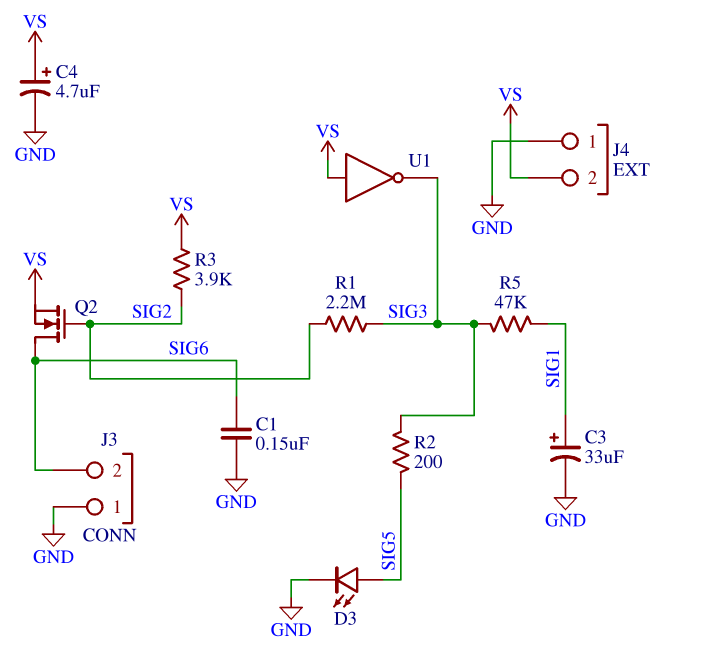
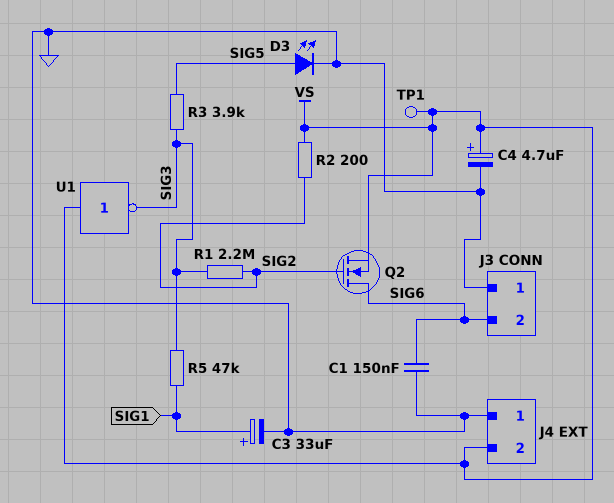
R2: 200 (SIG3, SIG5) -> 200 (SIG2, VS)
R3: 3.9k (SIG2, VS) -> 3.9k (SIG3, SIG5)
TP1: none -> test point (VS)

